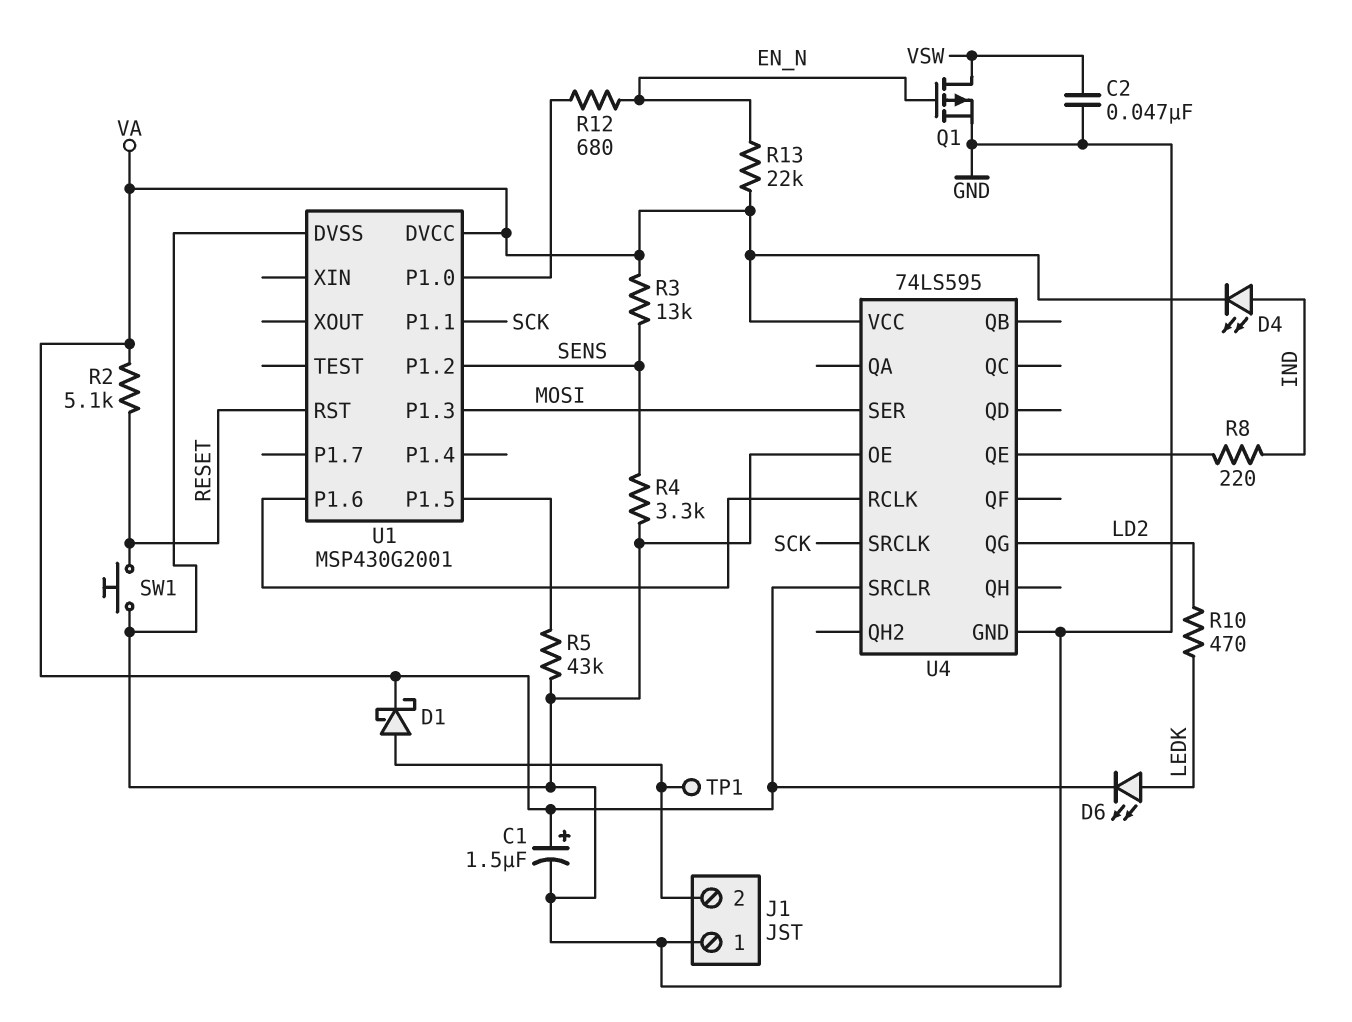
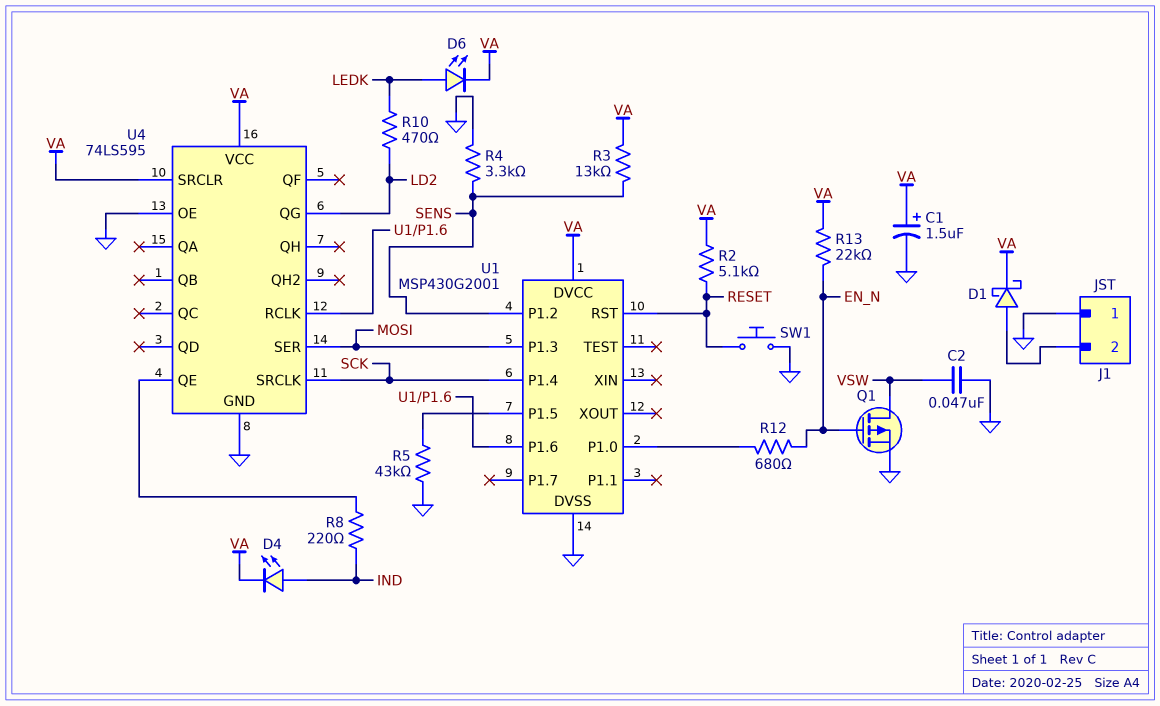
TP1: test point (J1/2) -> none
U1 pin P1.1: SCK -> none
U1 pin P1.4: none -> SCK

